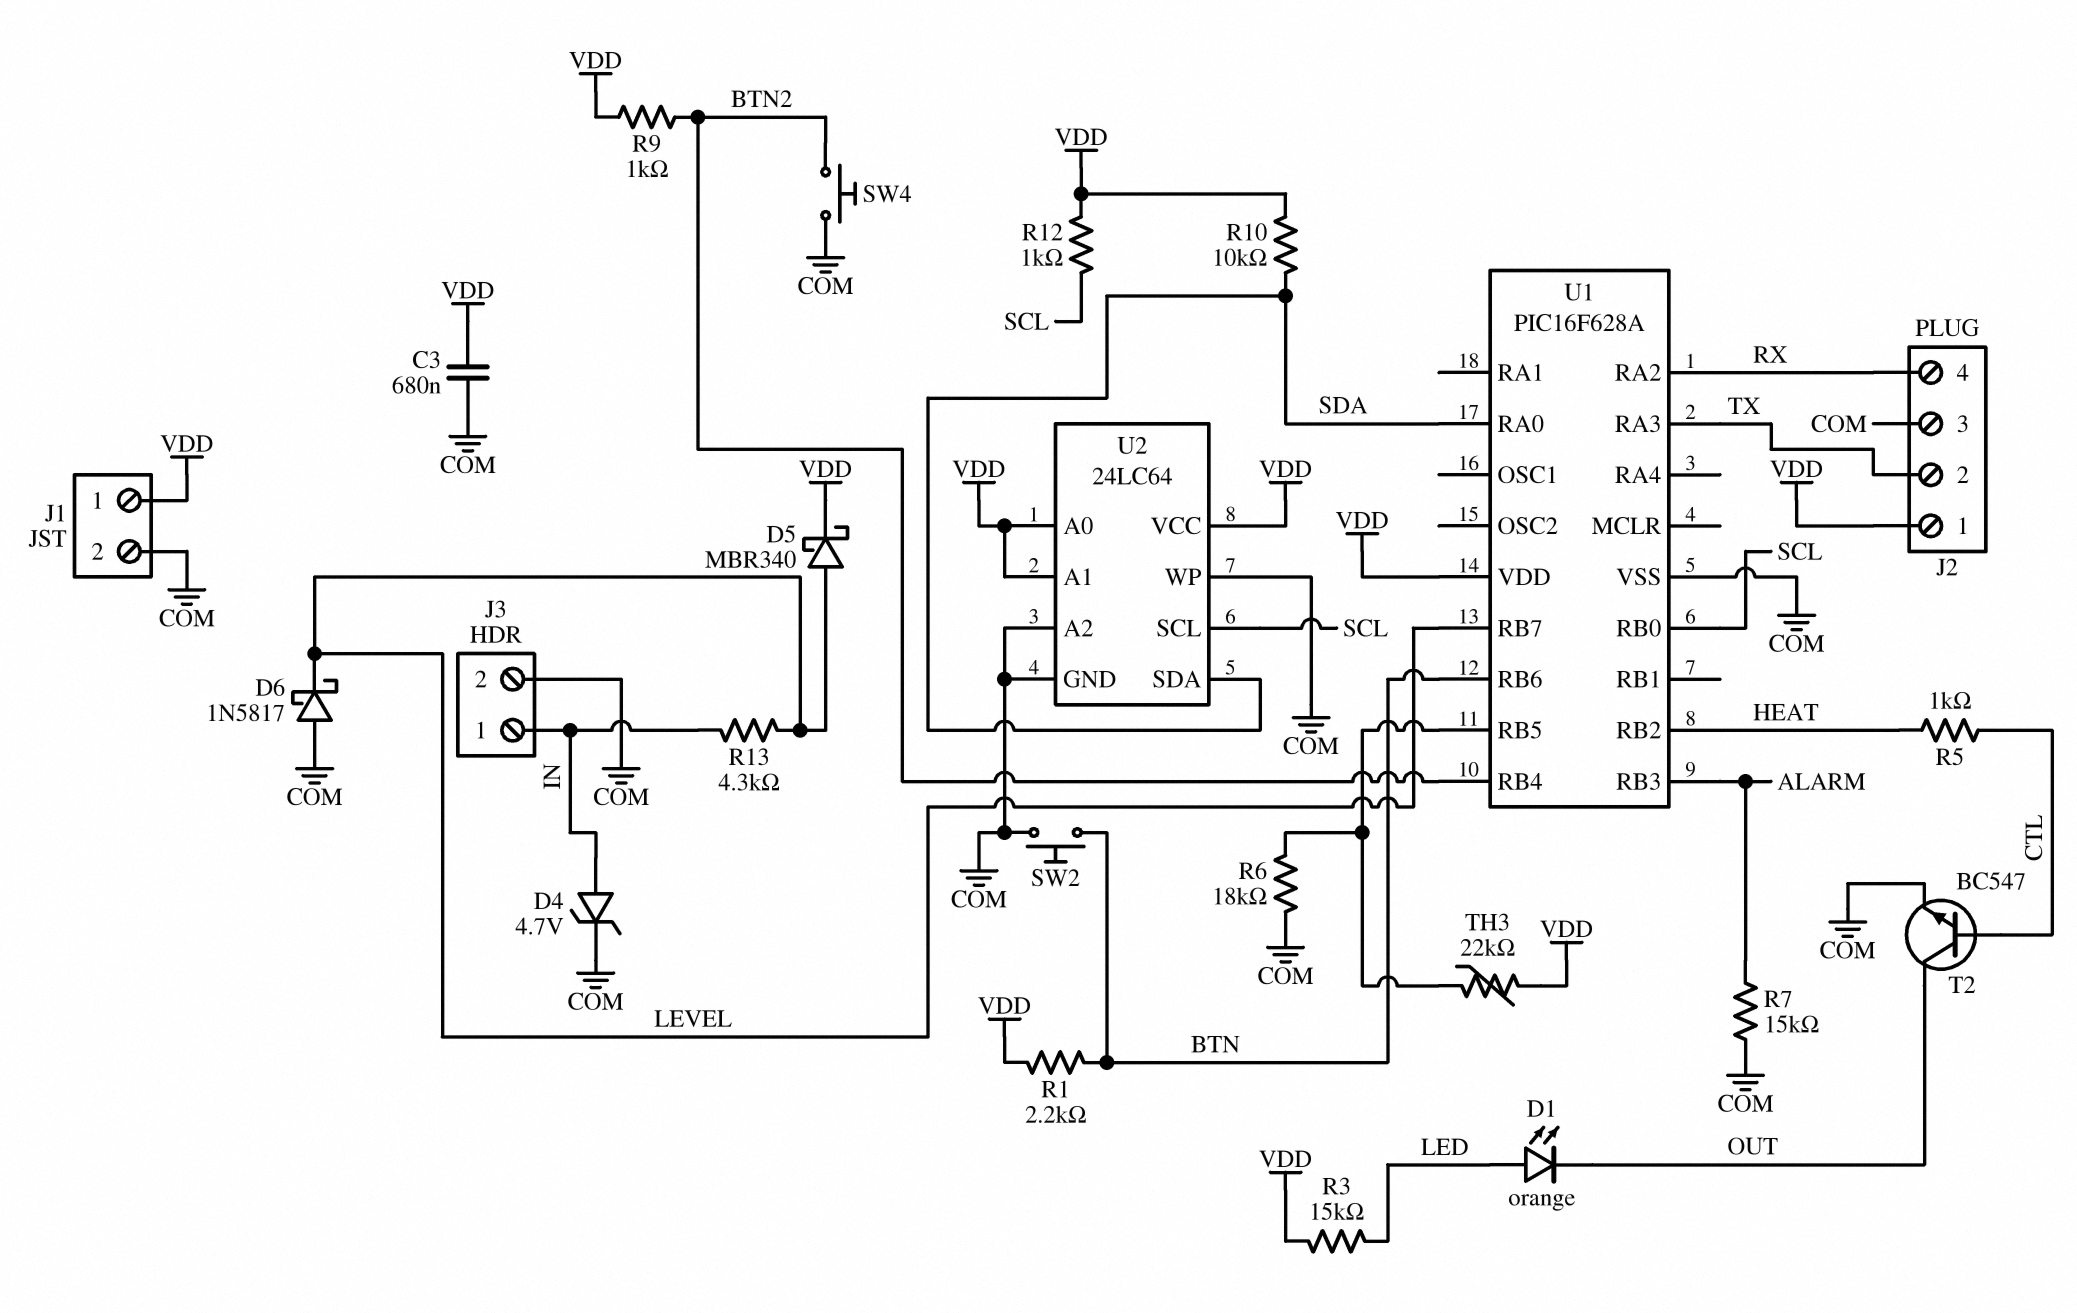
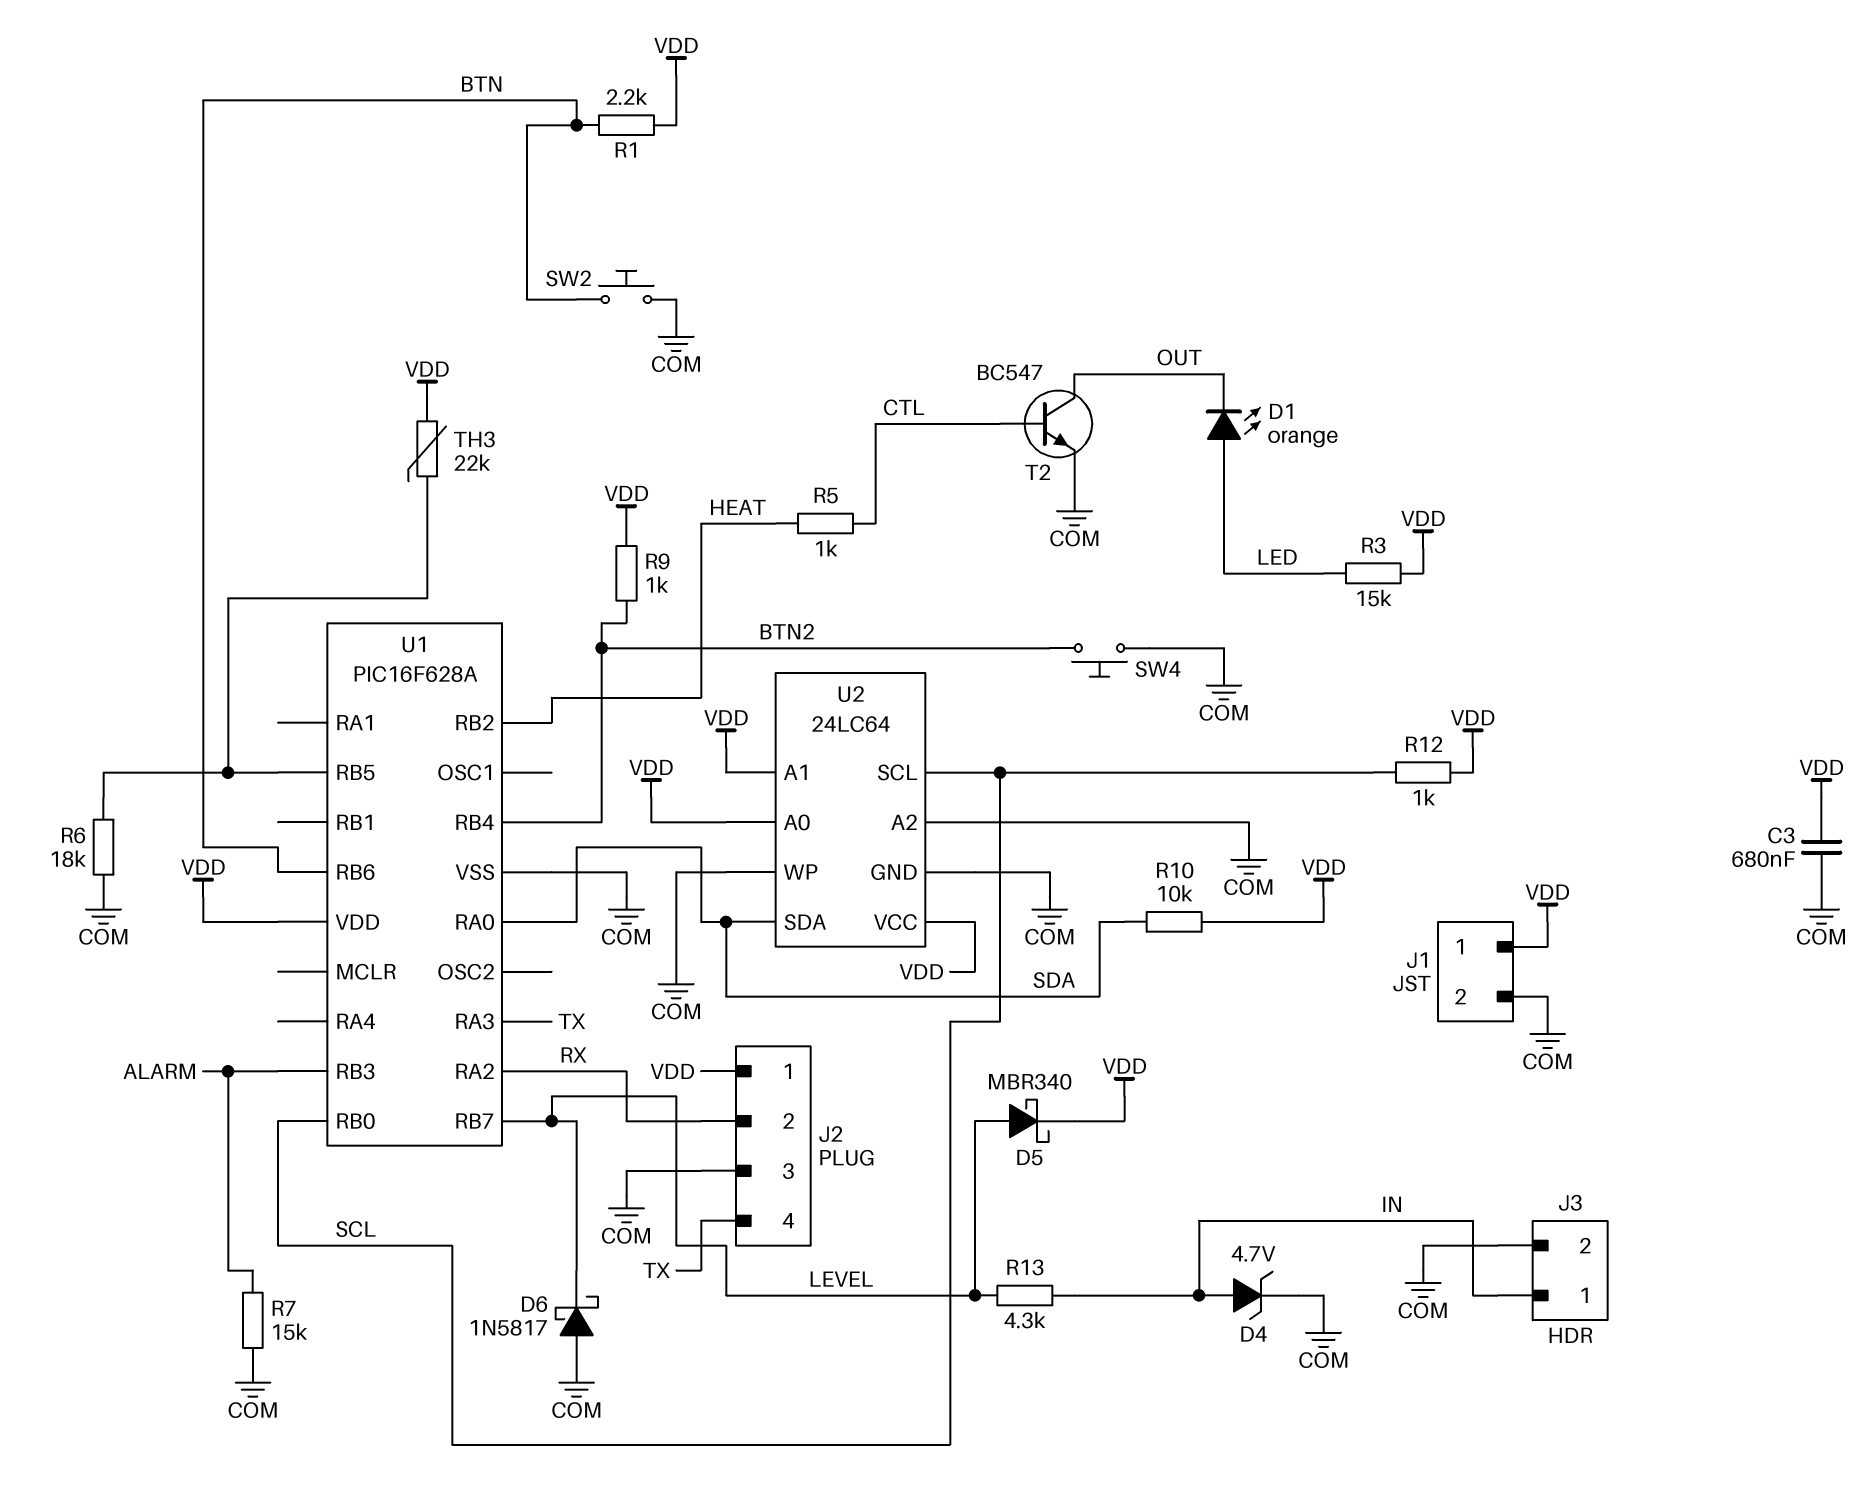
J2 pin 2: TX -> RX
J2 pin 4: RX -> TX

